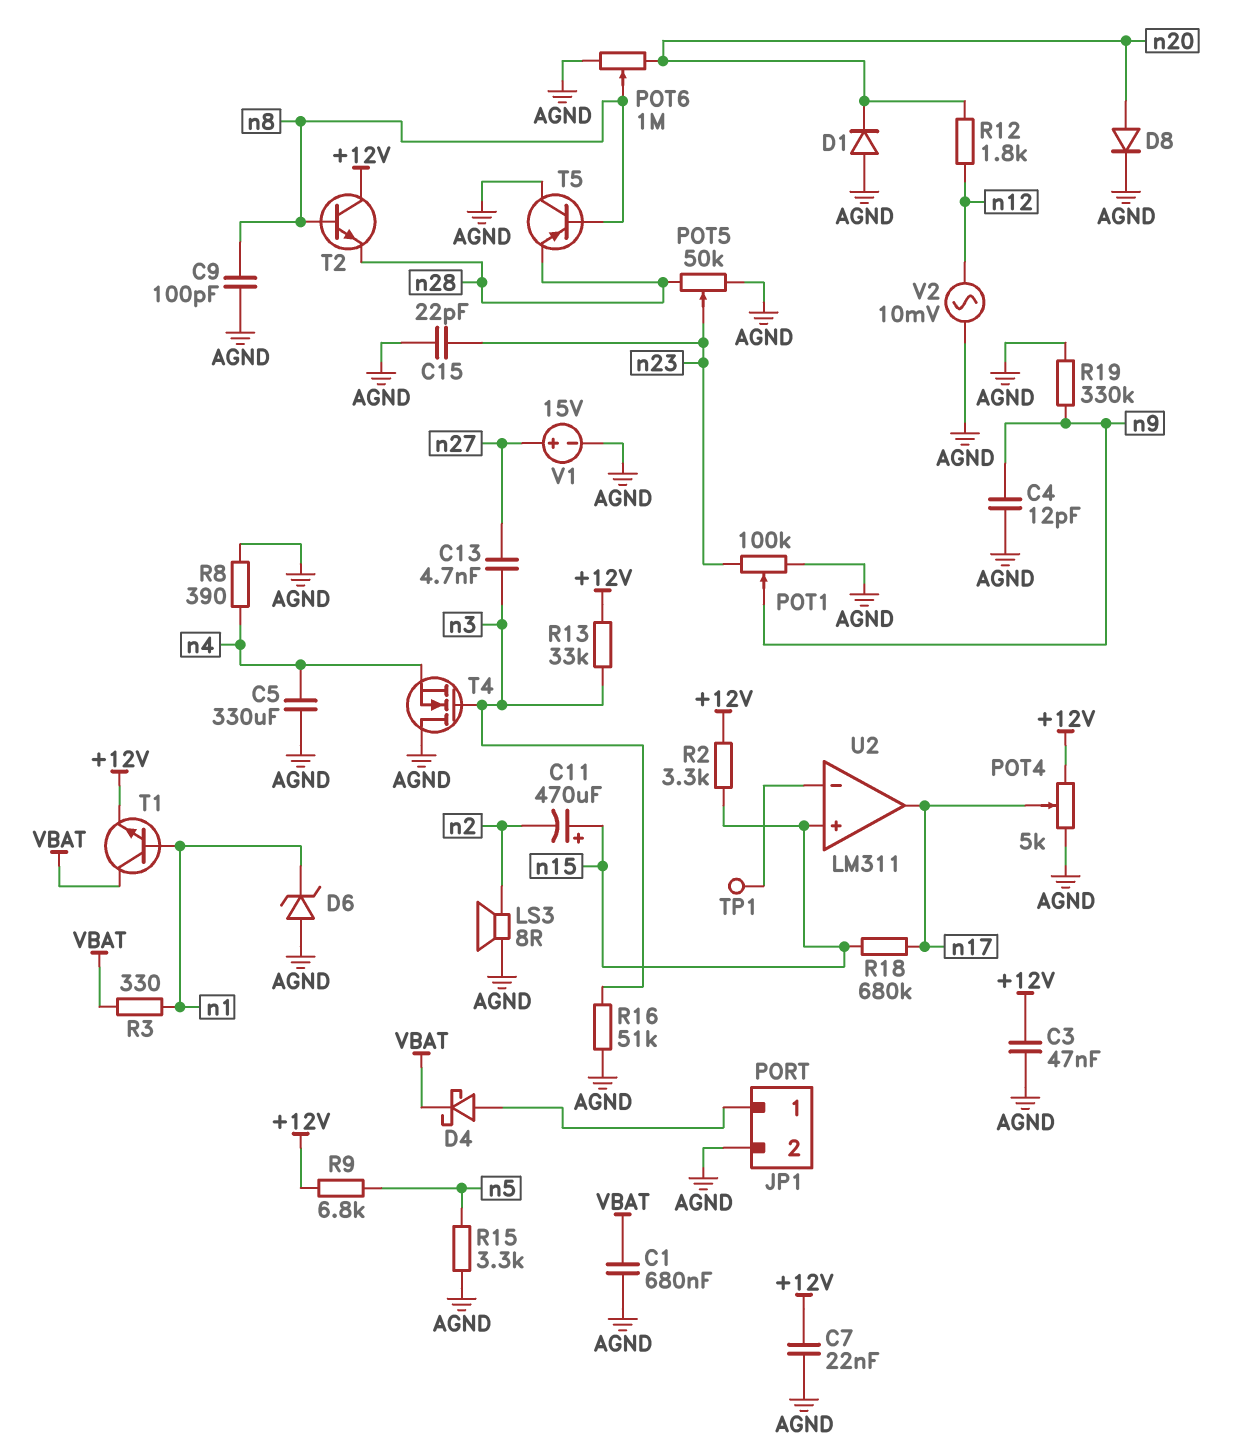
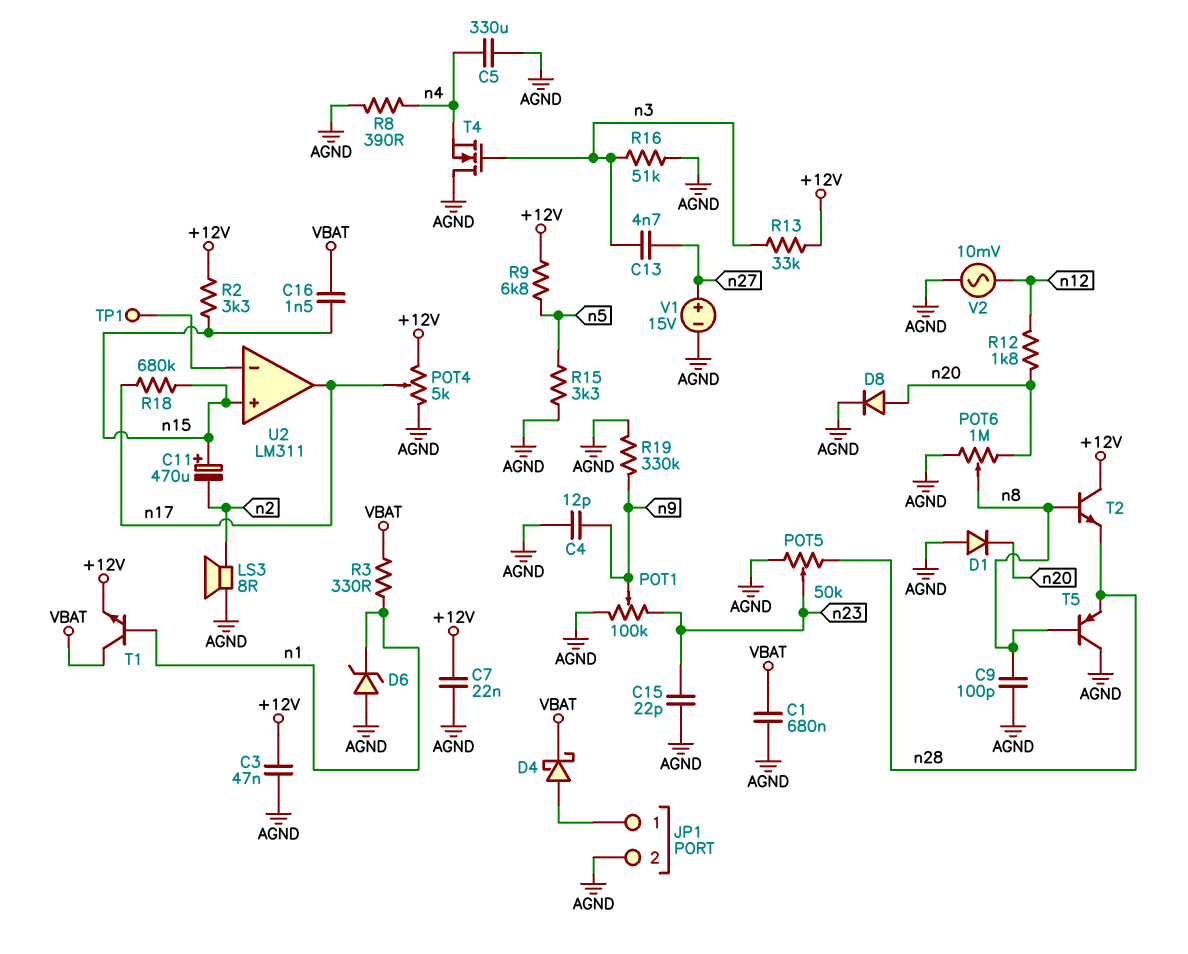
C16: none -> 1.5nF (VBAT, n15)

